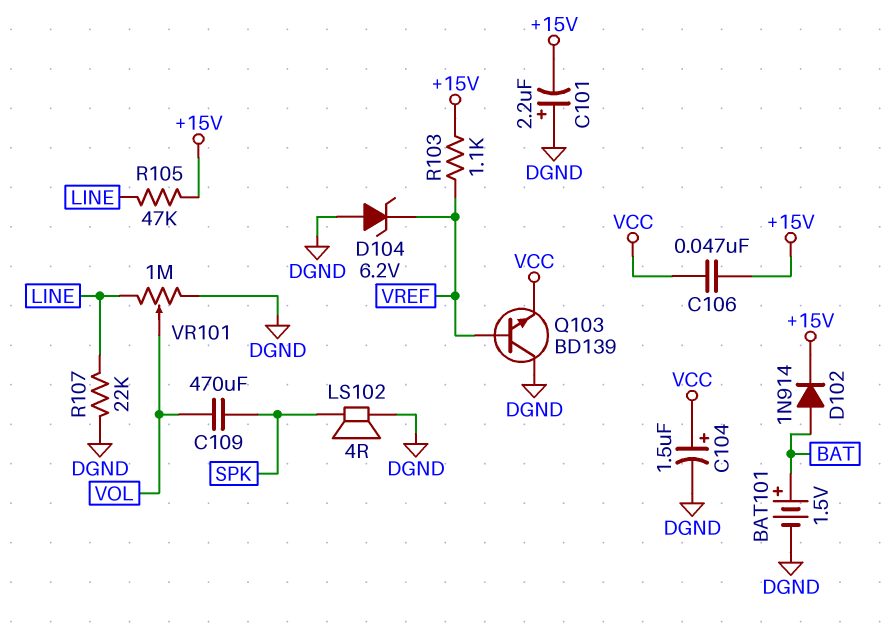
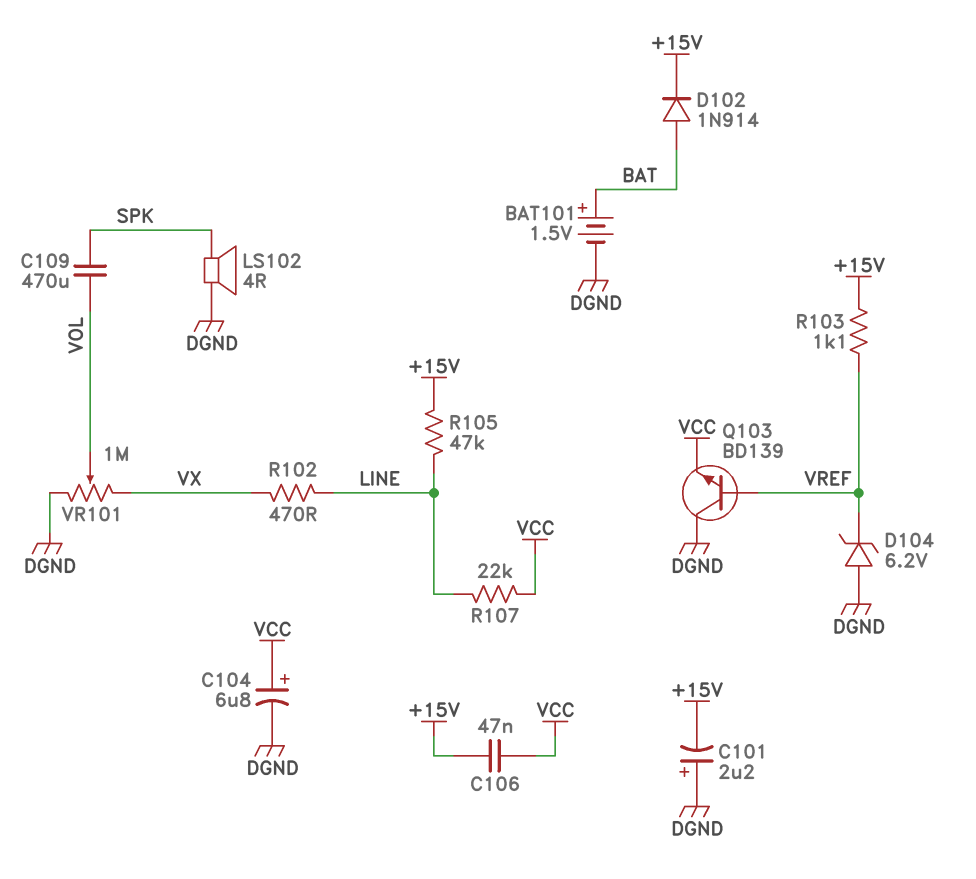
C104: 1.5uF (plus VCC, minus DGND) -> 6.8uF (plus VCC, minus DGND)
R102: none -> 470 (LINE, VX)
R107: 22k (DGND, LINE) -> 22k (LINE, VCC)
VR101: 1M (DGND, LINE, wiper VOL) -> 1M (DGND, VX, wiper VOL)

